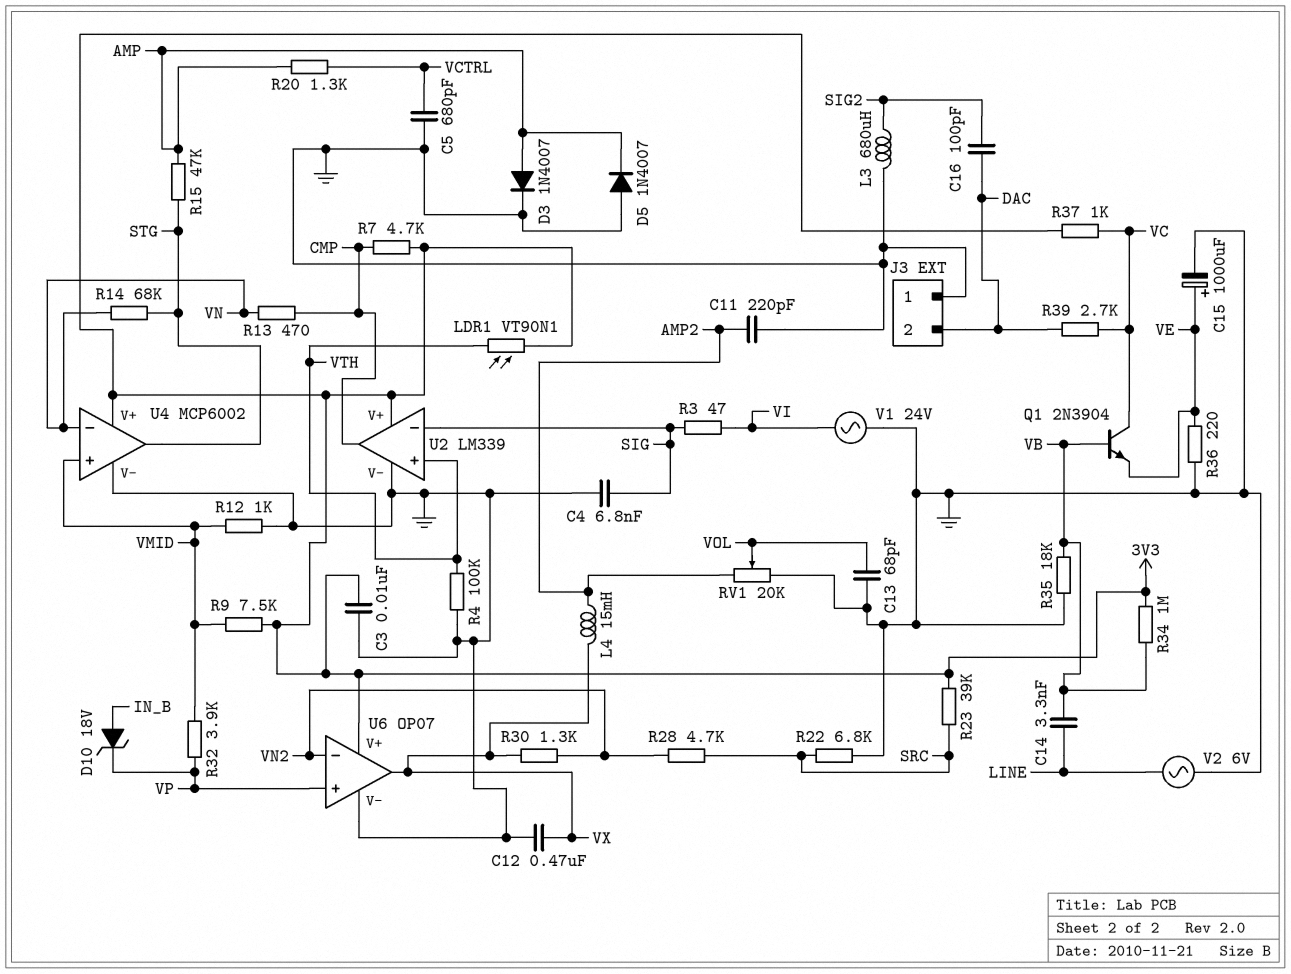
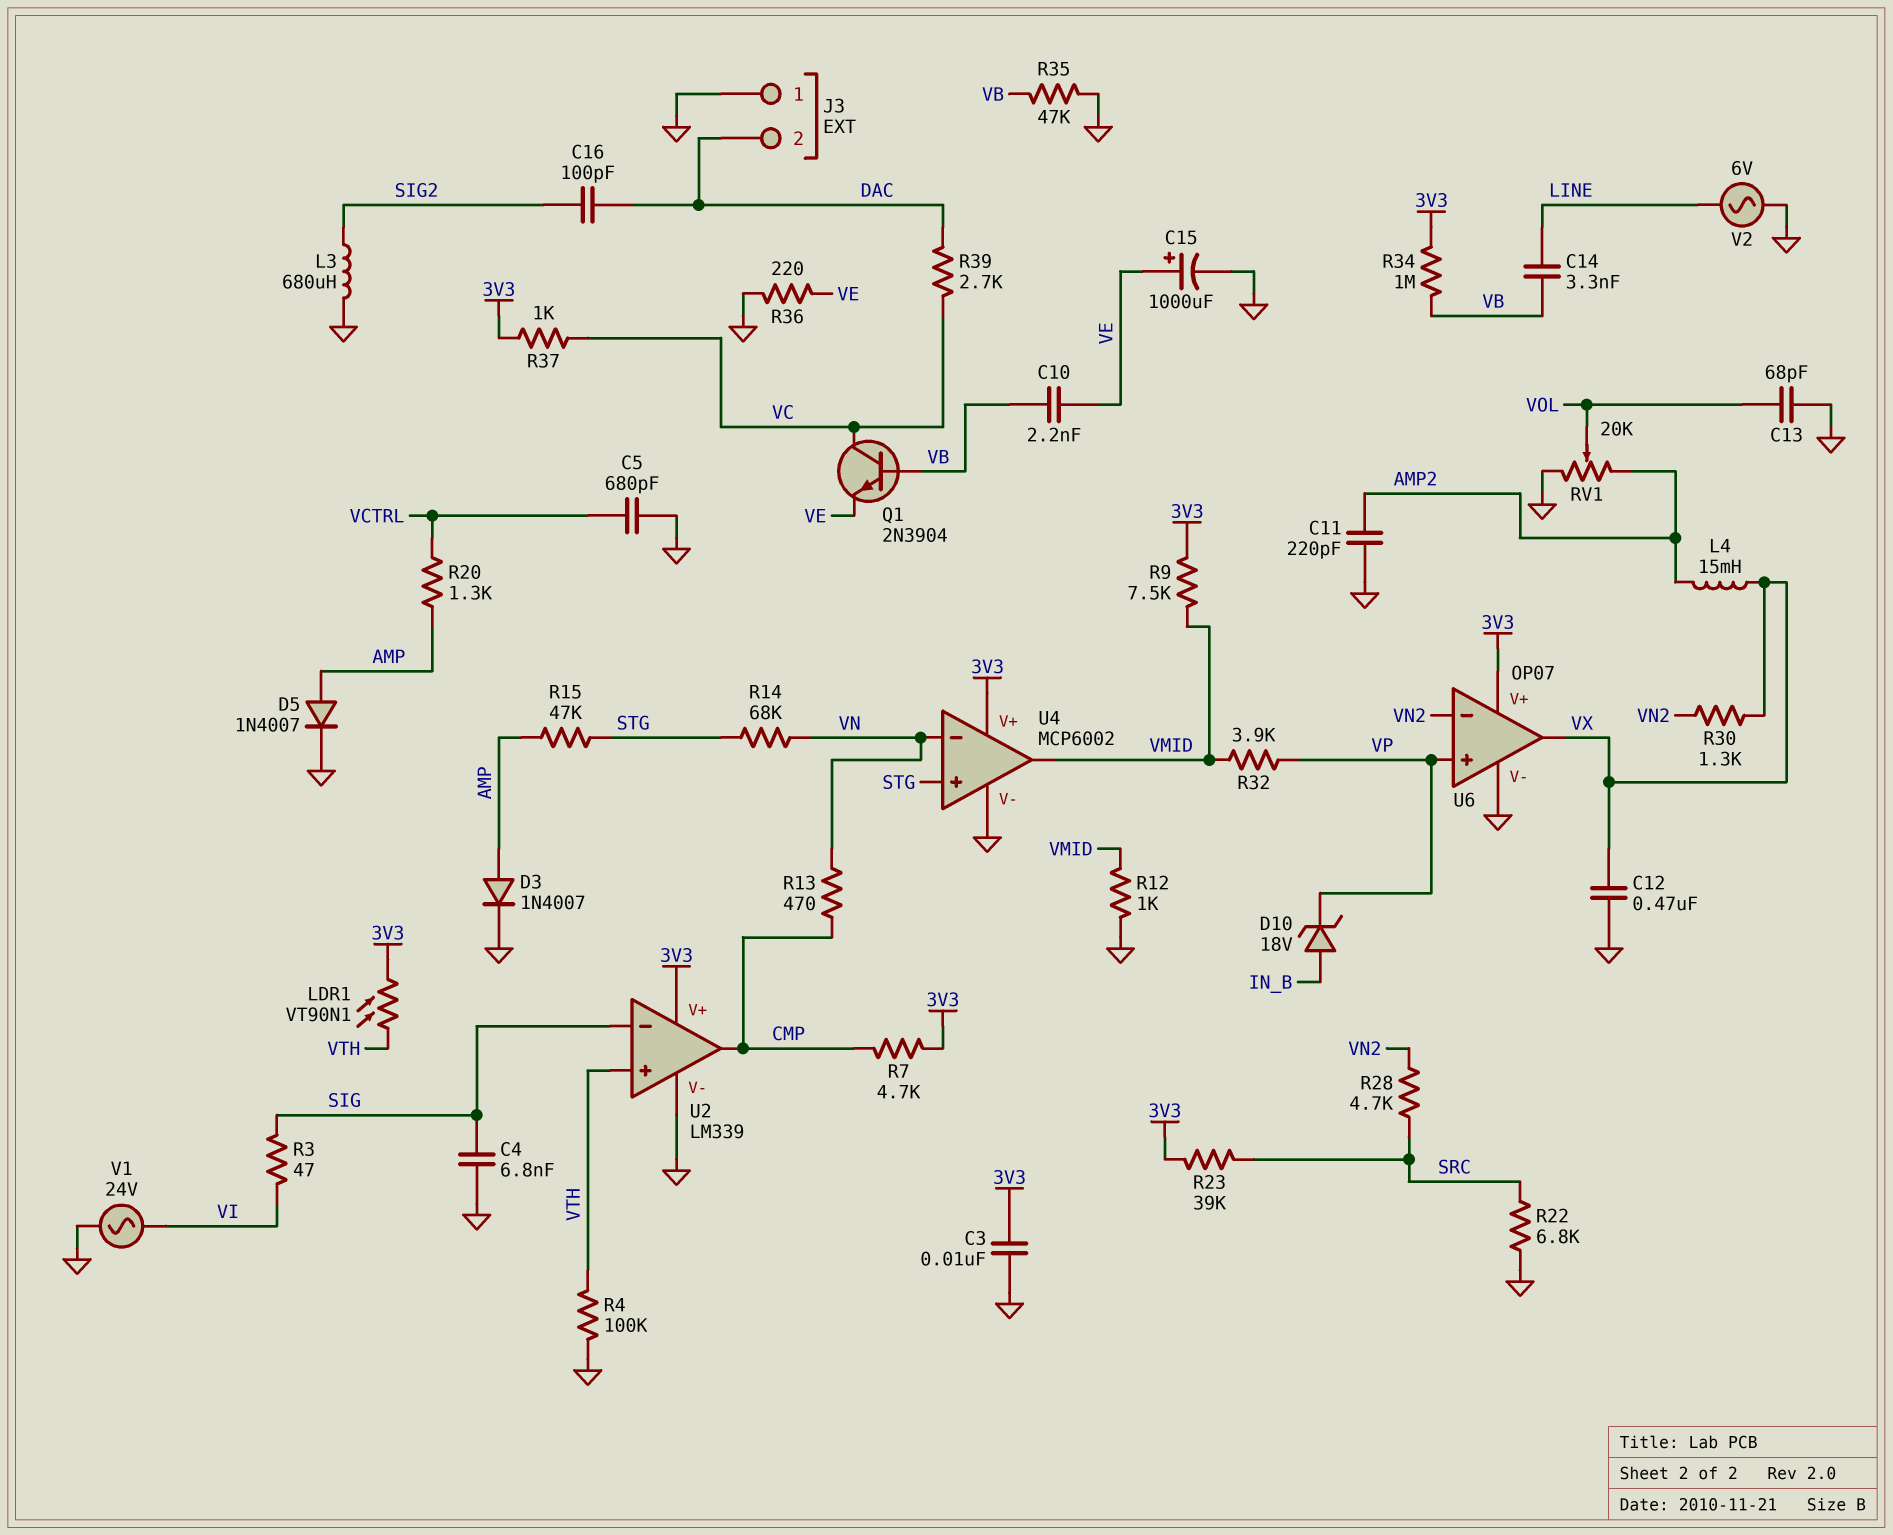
C10: none -> 2.2nF (VB, VE)
D5: diode 1N4007 (A GND, K AMP) -> diode 1N4007 (A AMP, K GND)
R35: 18k (GND, VB) -> 47k (GND, VB)
U4 pin in+: VMID -> STG
U4 pin out: STG -> VMID

